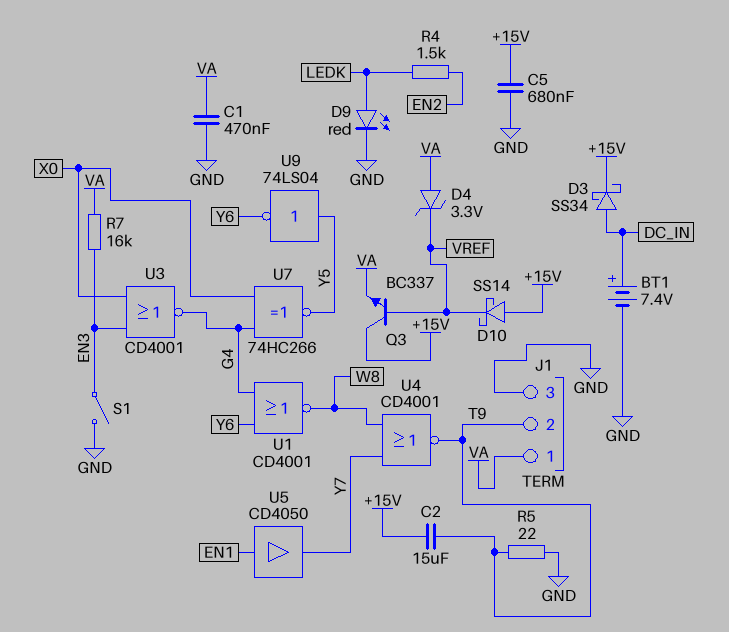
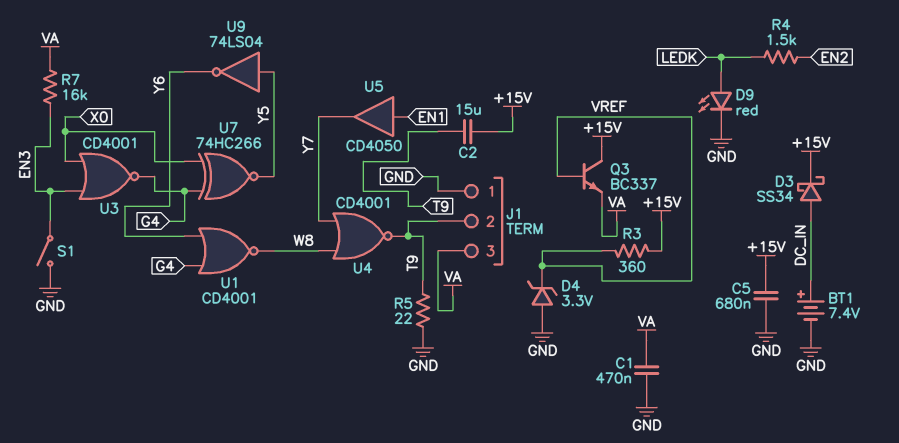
D4: zener 3.3V (A VA, K VREF) -> zener 3.3V (A GND, K VREF)
D10: schottky SS14 (A +15V, K VREF) -> none
J1 pin 1: VA -> GND
J1 pin 3: GND -> VA
R3: none -> 360 (+15V, VREF)

